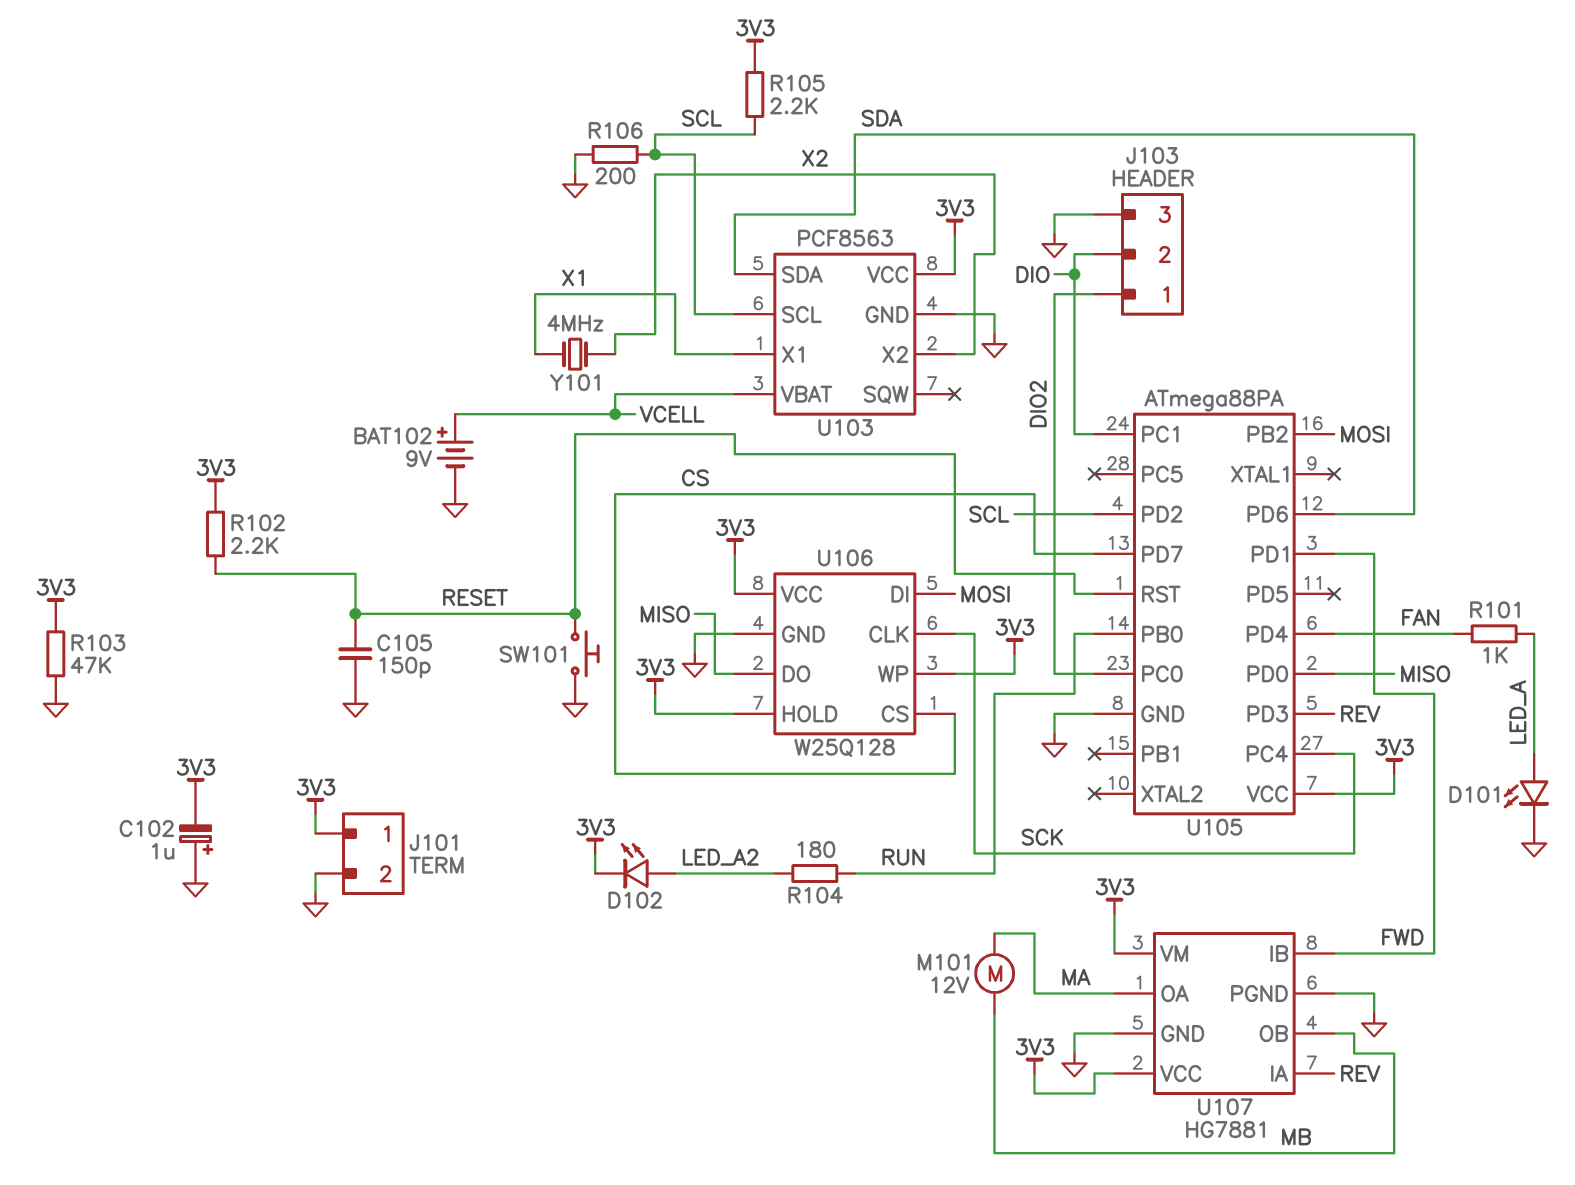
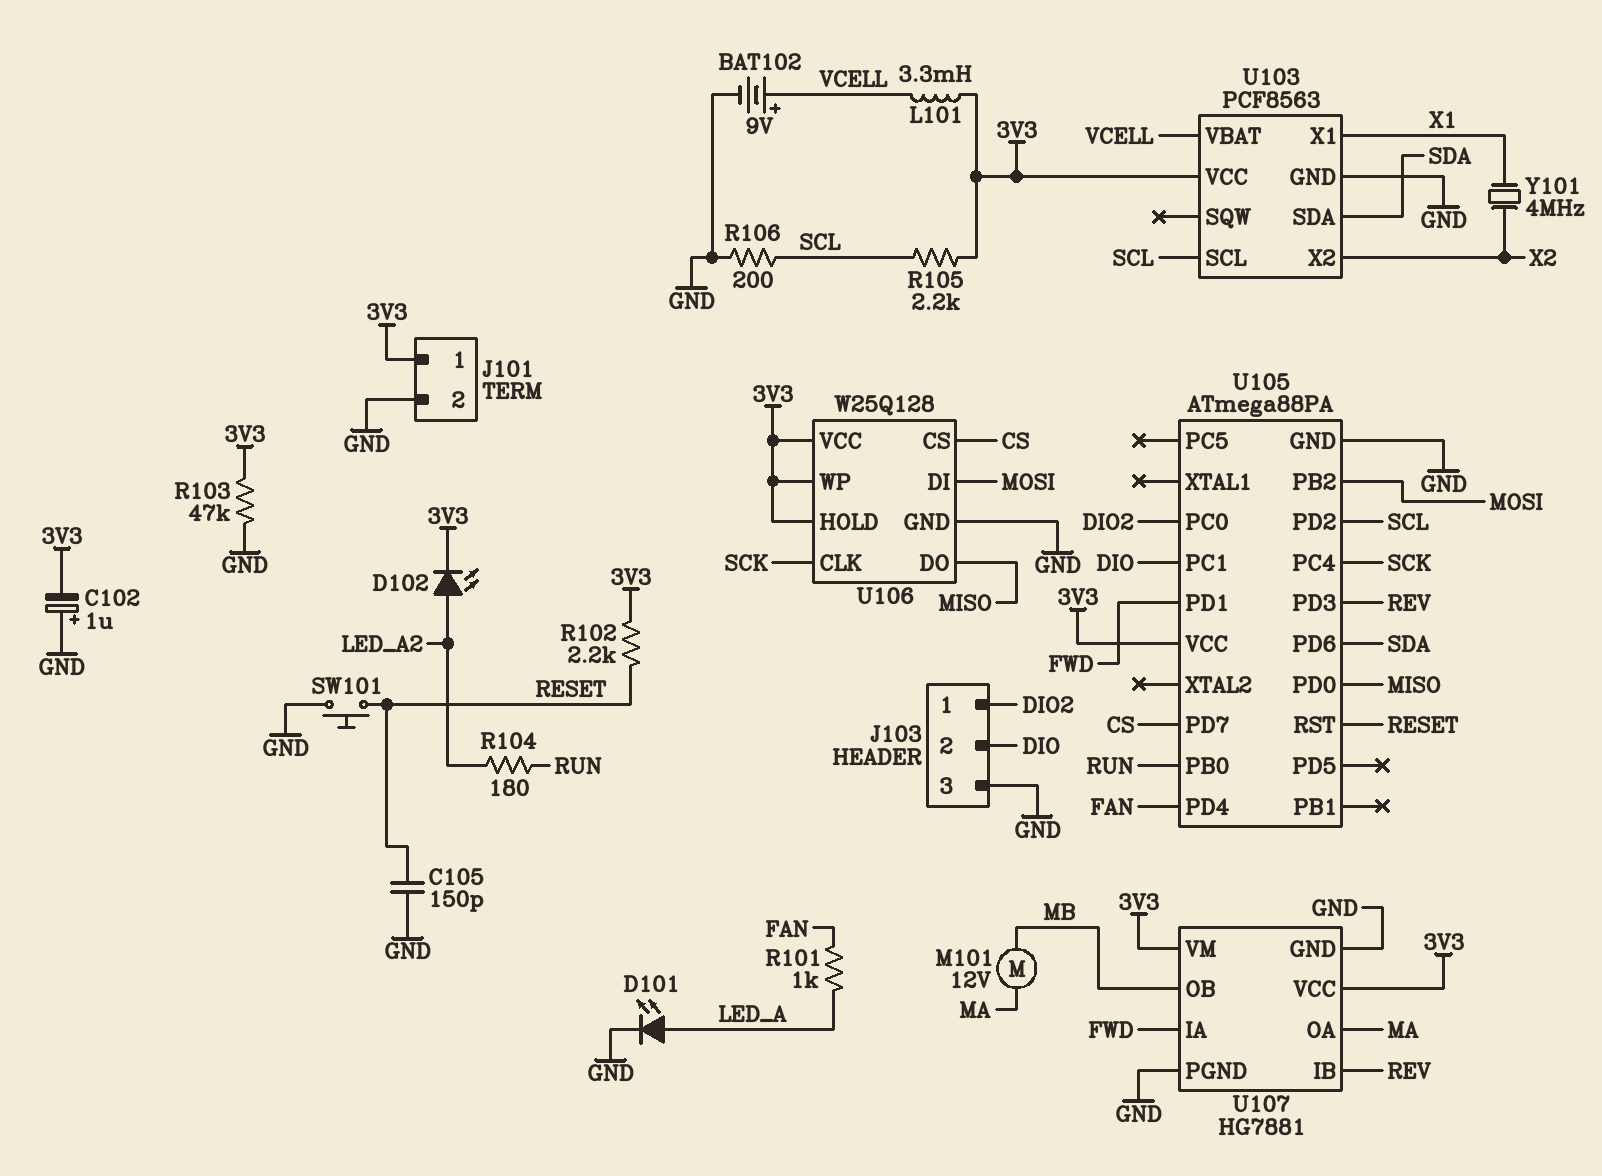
L101: none -> 3.3mH (3V3, VCELL)
U107 pin IA: REV -> FWD
U107 pin IB: FWD -> REV

